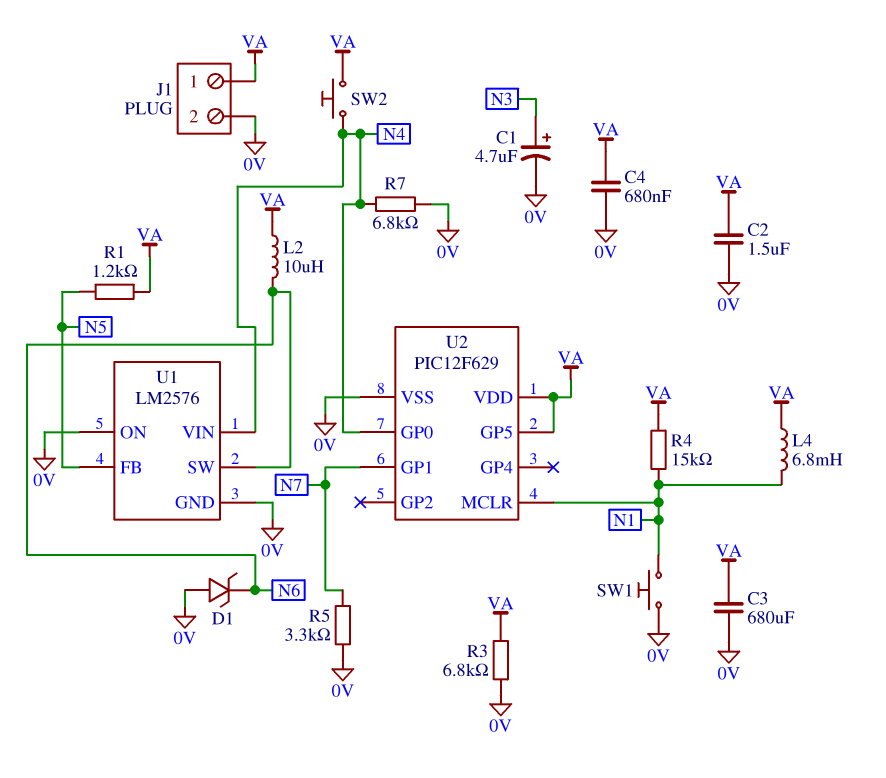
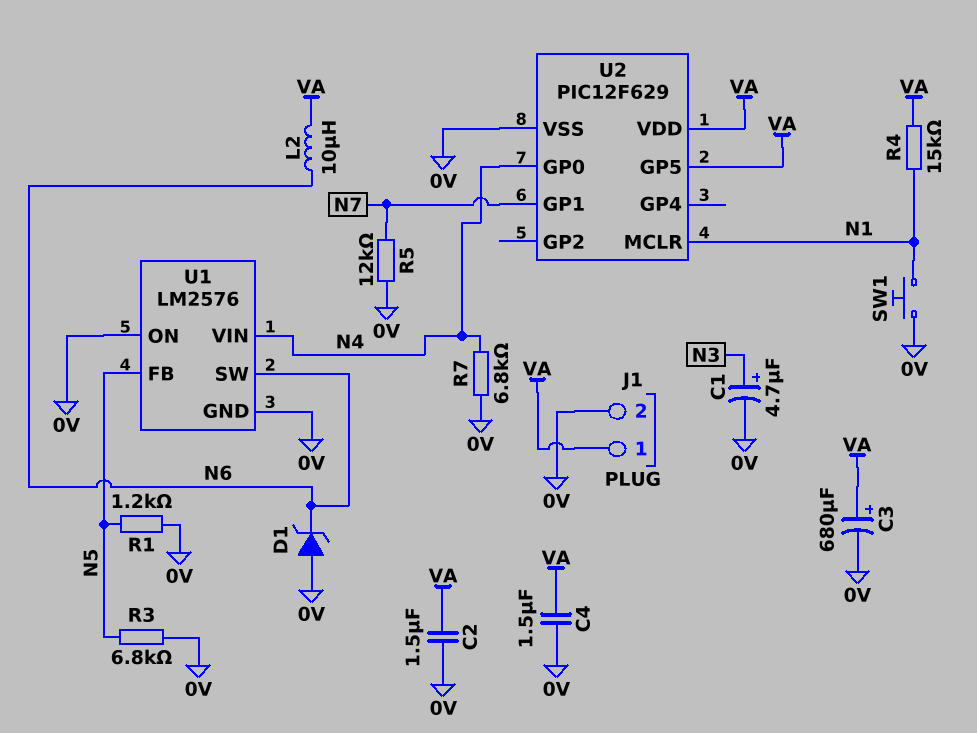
C3: 680uF (0V, VA) -> 680uF (plus VA, minus 0V)
C4: 680nF (0V, VA) -> 1.5uF (0V, VA)
L4: 6.8mH (N1, VA) -> none
R1: 1.2k (N5, VA) -> 1.2k (0V, N5)
R3: 6.8k (0V, VA) -> 6.8k (0V, N5)
R5: 3.3k (0V, N7) -> 12k (0V, N7)
SW2: button (N4, VA) -> none

